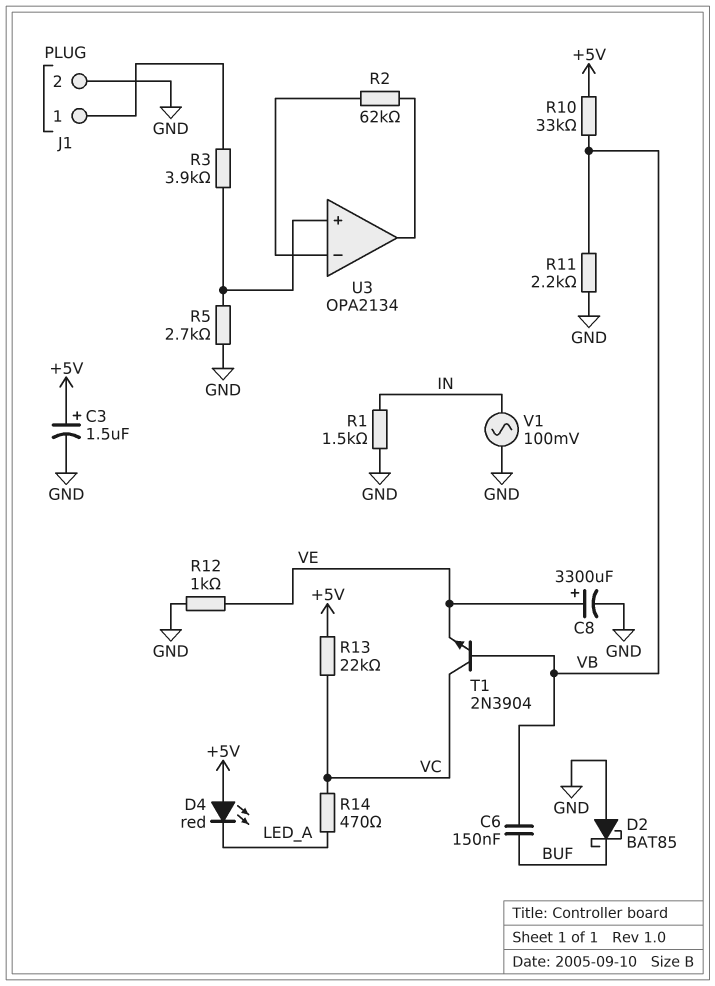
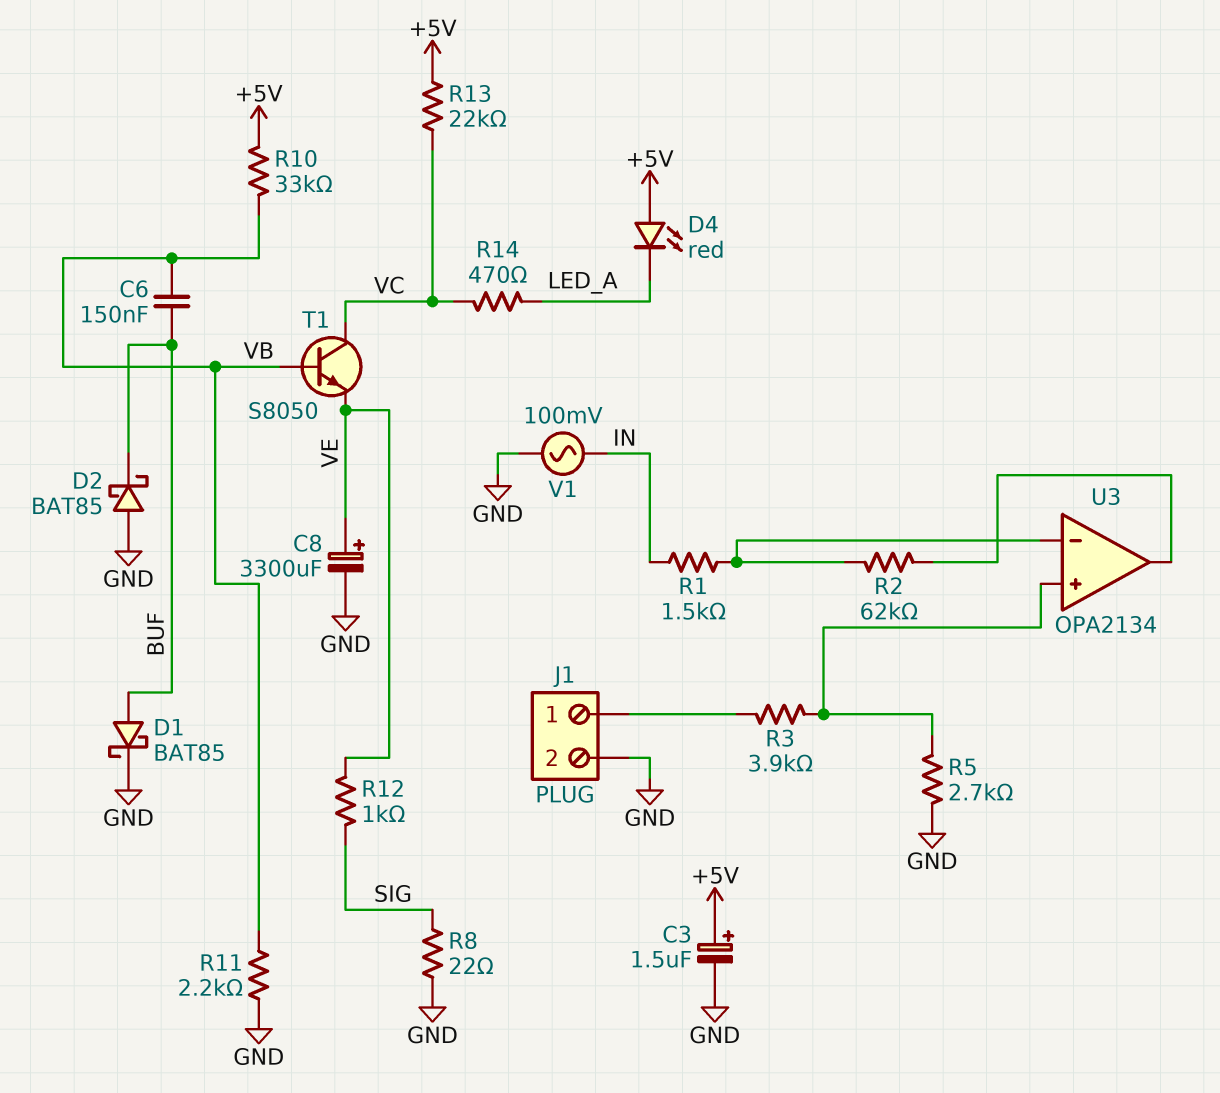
D1: none -> schottky BAT85 (A BUF, K GND)
R1: 1.5k (GND, IN) -> 1.5k (IN, U3/in-)
R8: none -> 22 (GND, SIG)
R12: 1k (GND, VE) -> 1k (SIG, VE)
T1: NPN 2N3904 (B VB, C VC, E VE) -> NPN S8050 (B VB, C VC, E VE)

